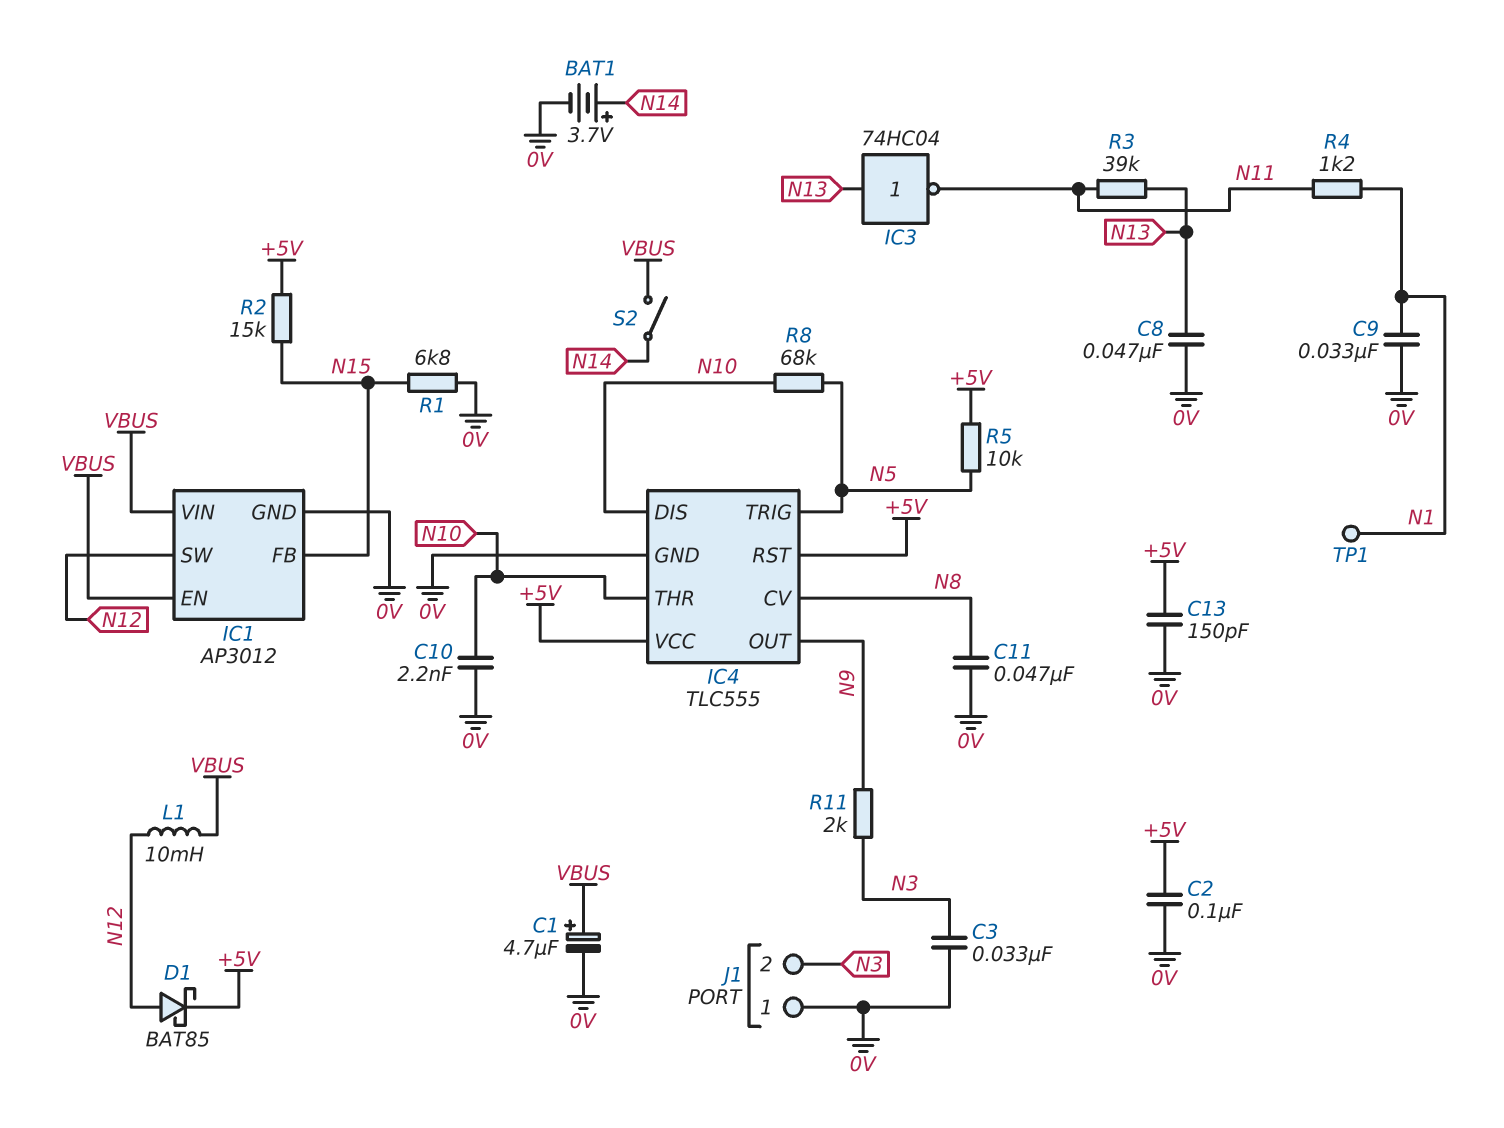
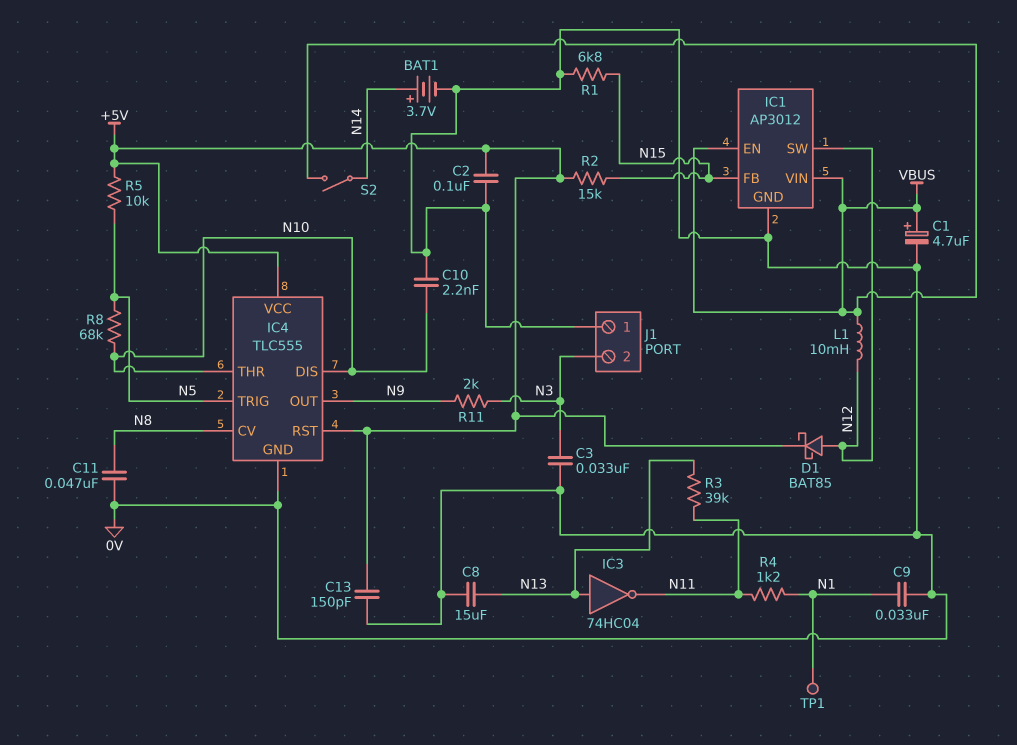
C8: 47nF (0V, N13) -> 15uF (0V, N13)

